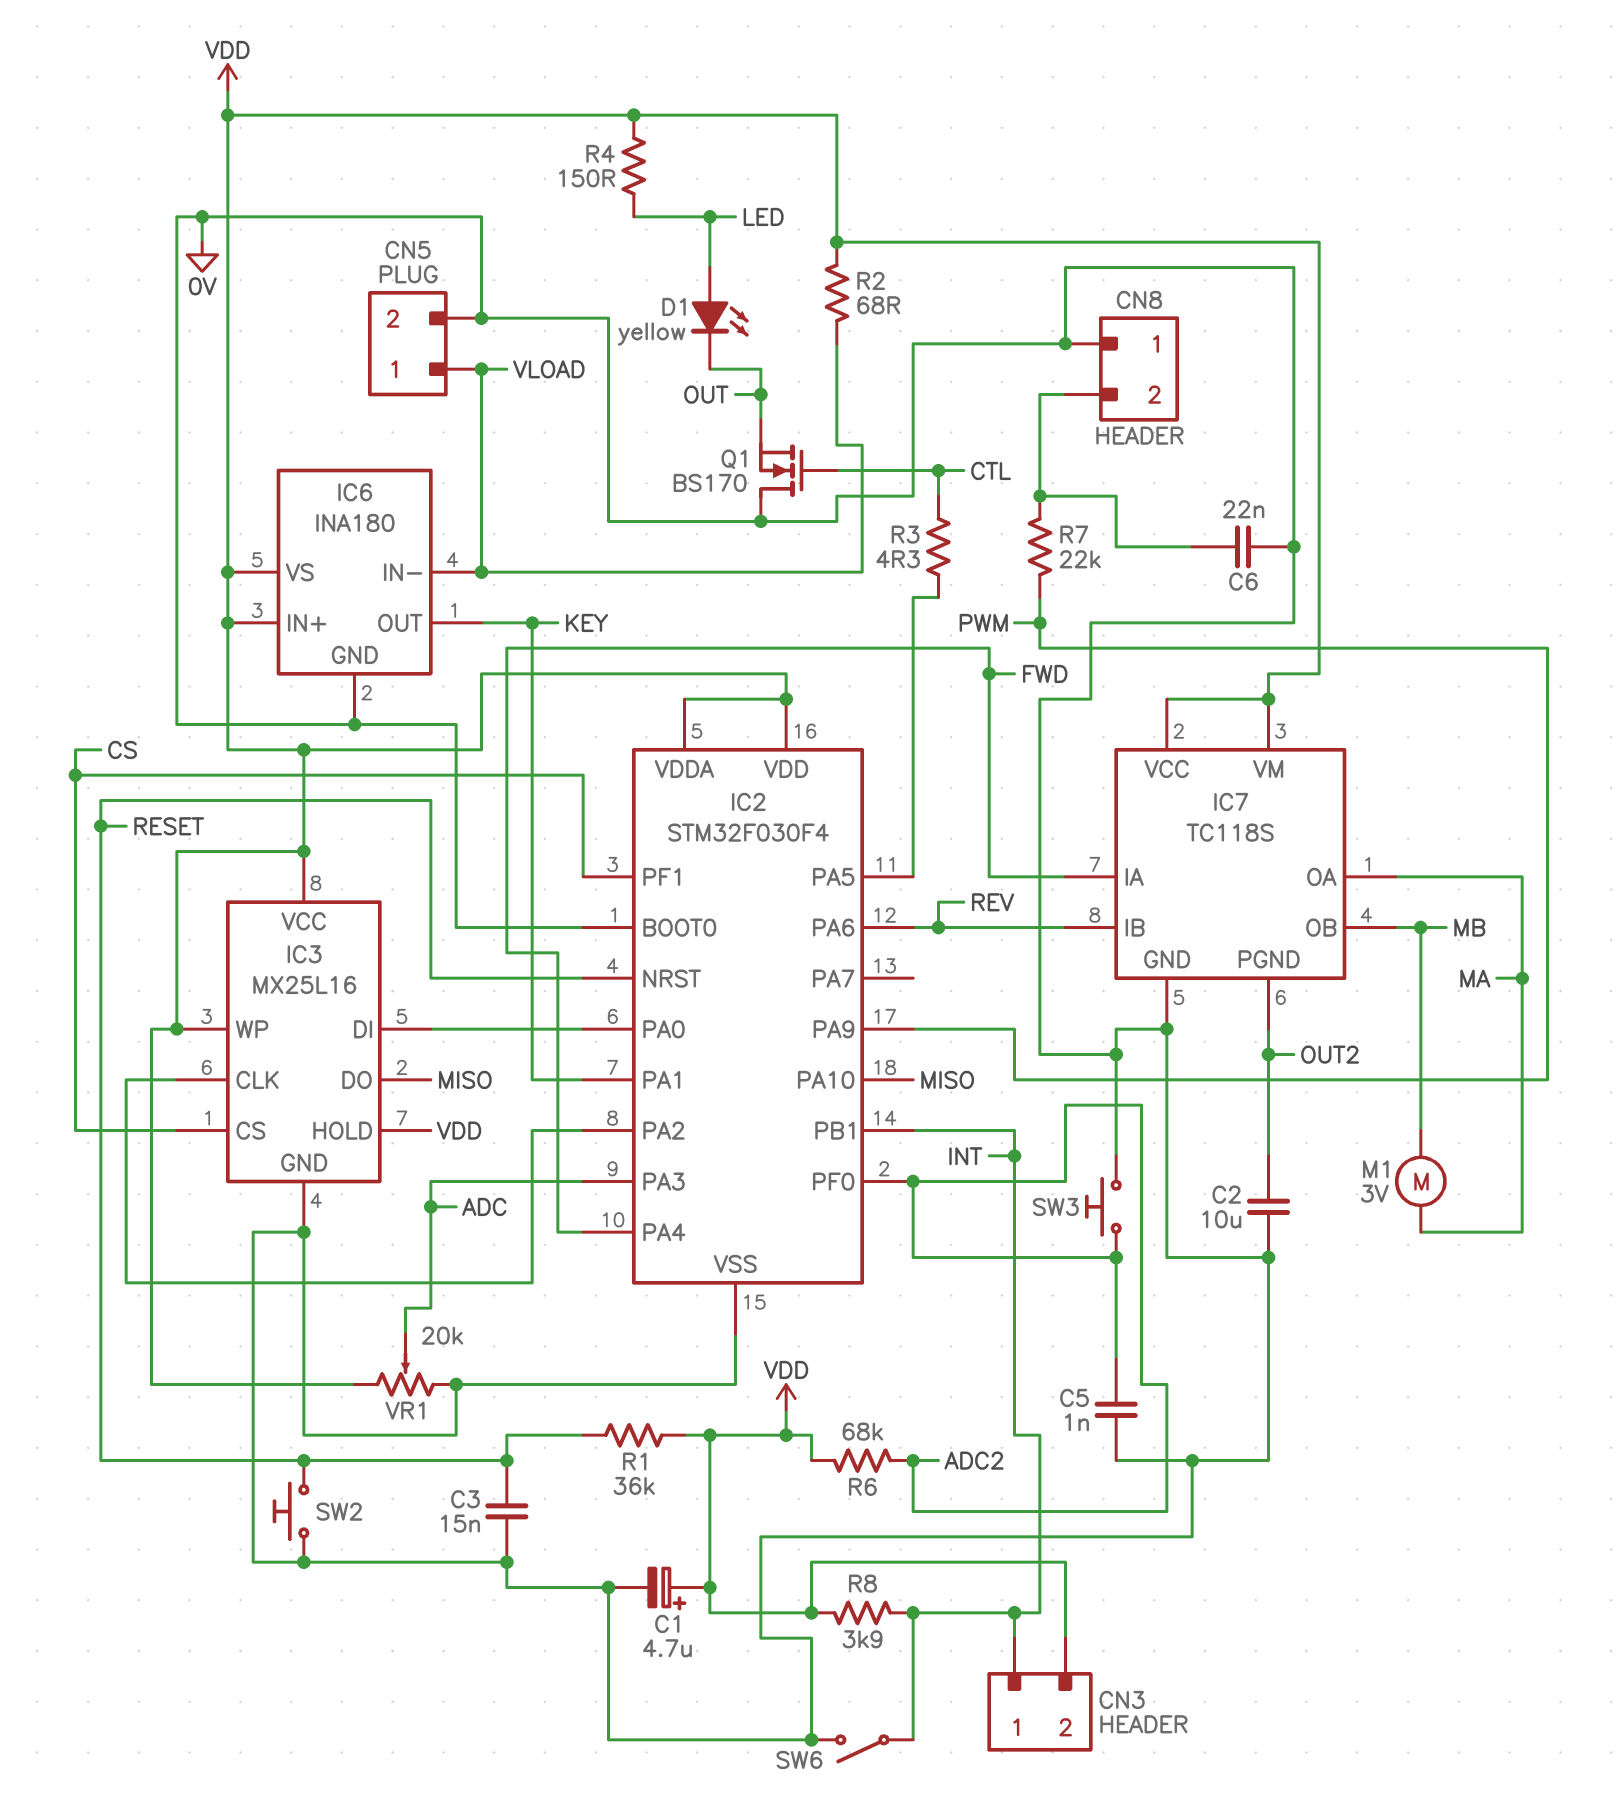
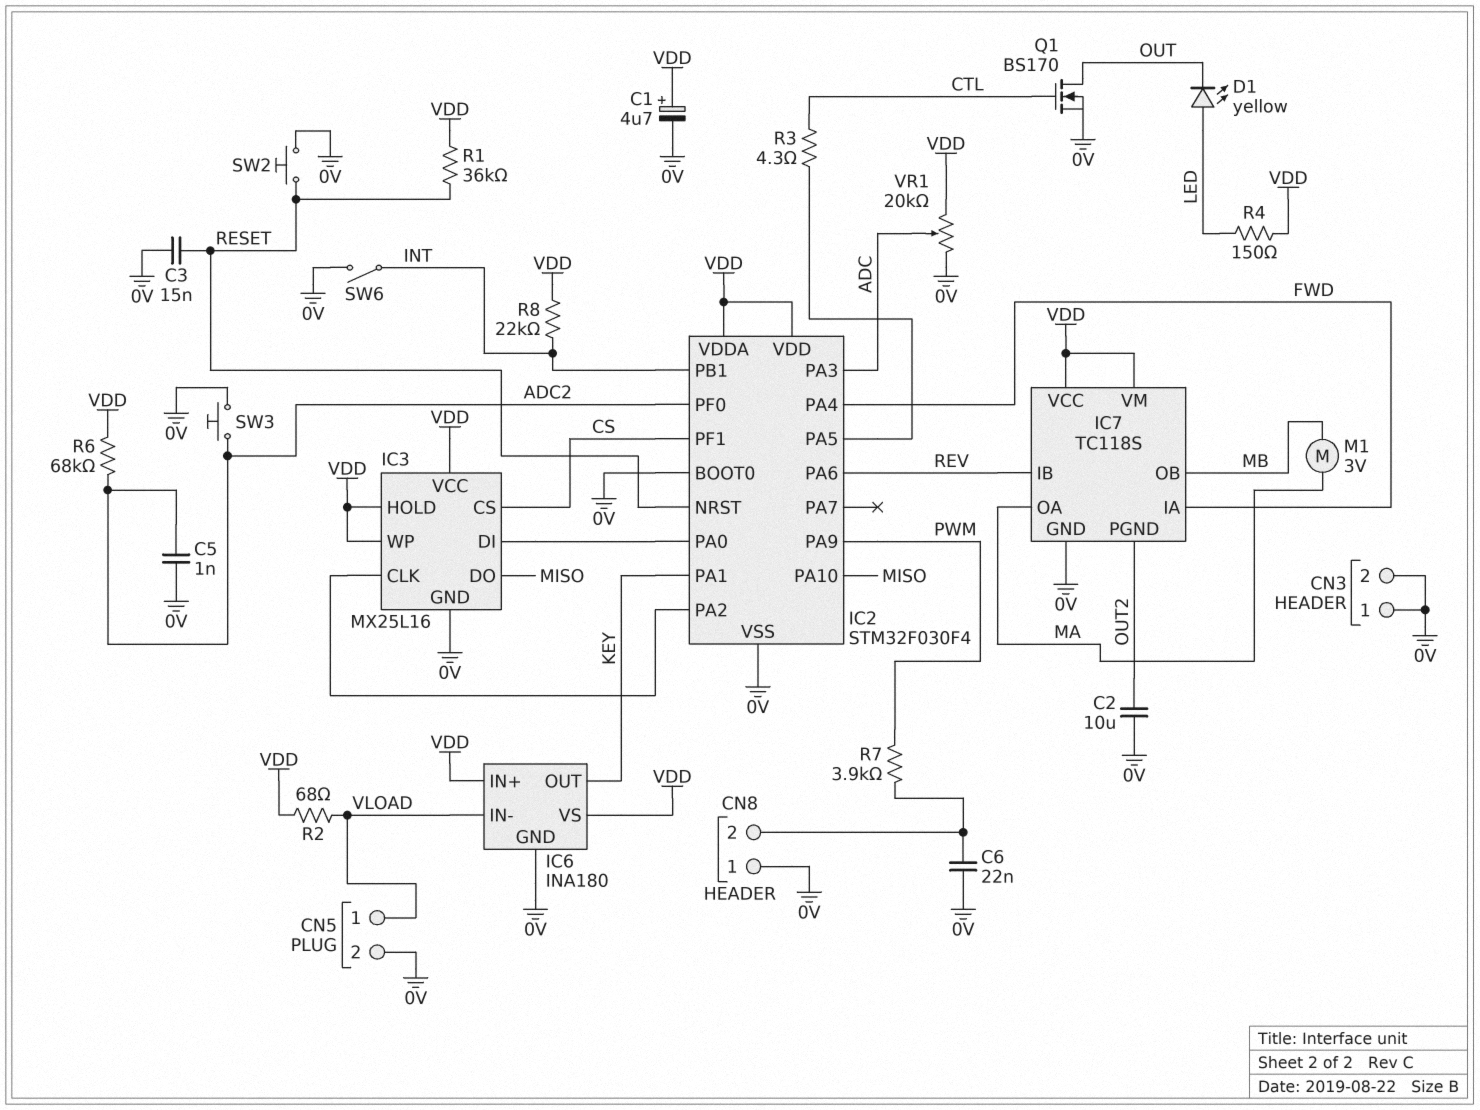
CN3 pin 1: INT -> 0V
CN3 pin 2: VDD -> 0V
Q1: NMOS BS170 (G CTL, D 0V, S OUT) -> NMOS BS170 (G CTL, D OUT, S 0V)
R7: 22k (CN8/2, PWM) -> 3.9k (CN8/2, PWM)
R8: 3.9k (INT, VDD) -> 22k (INT, VDD)

